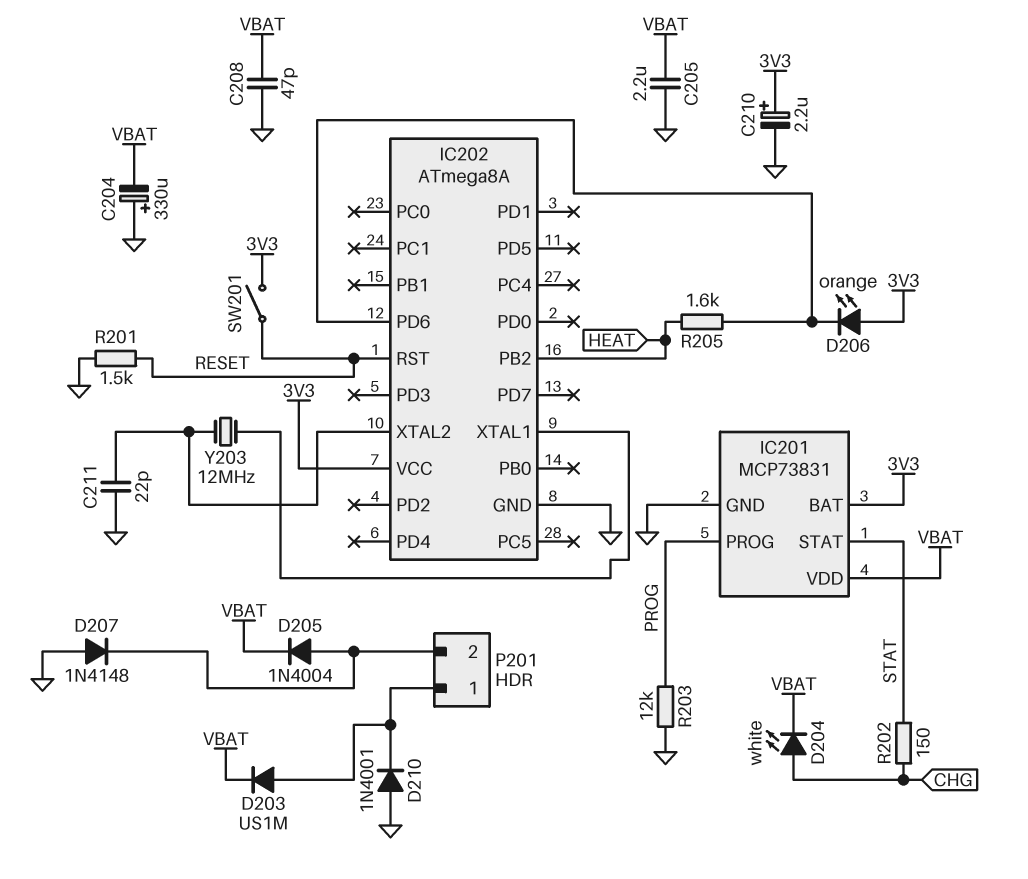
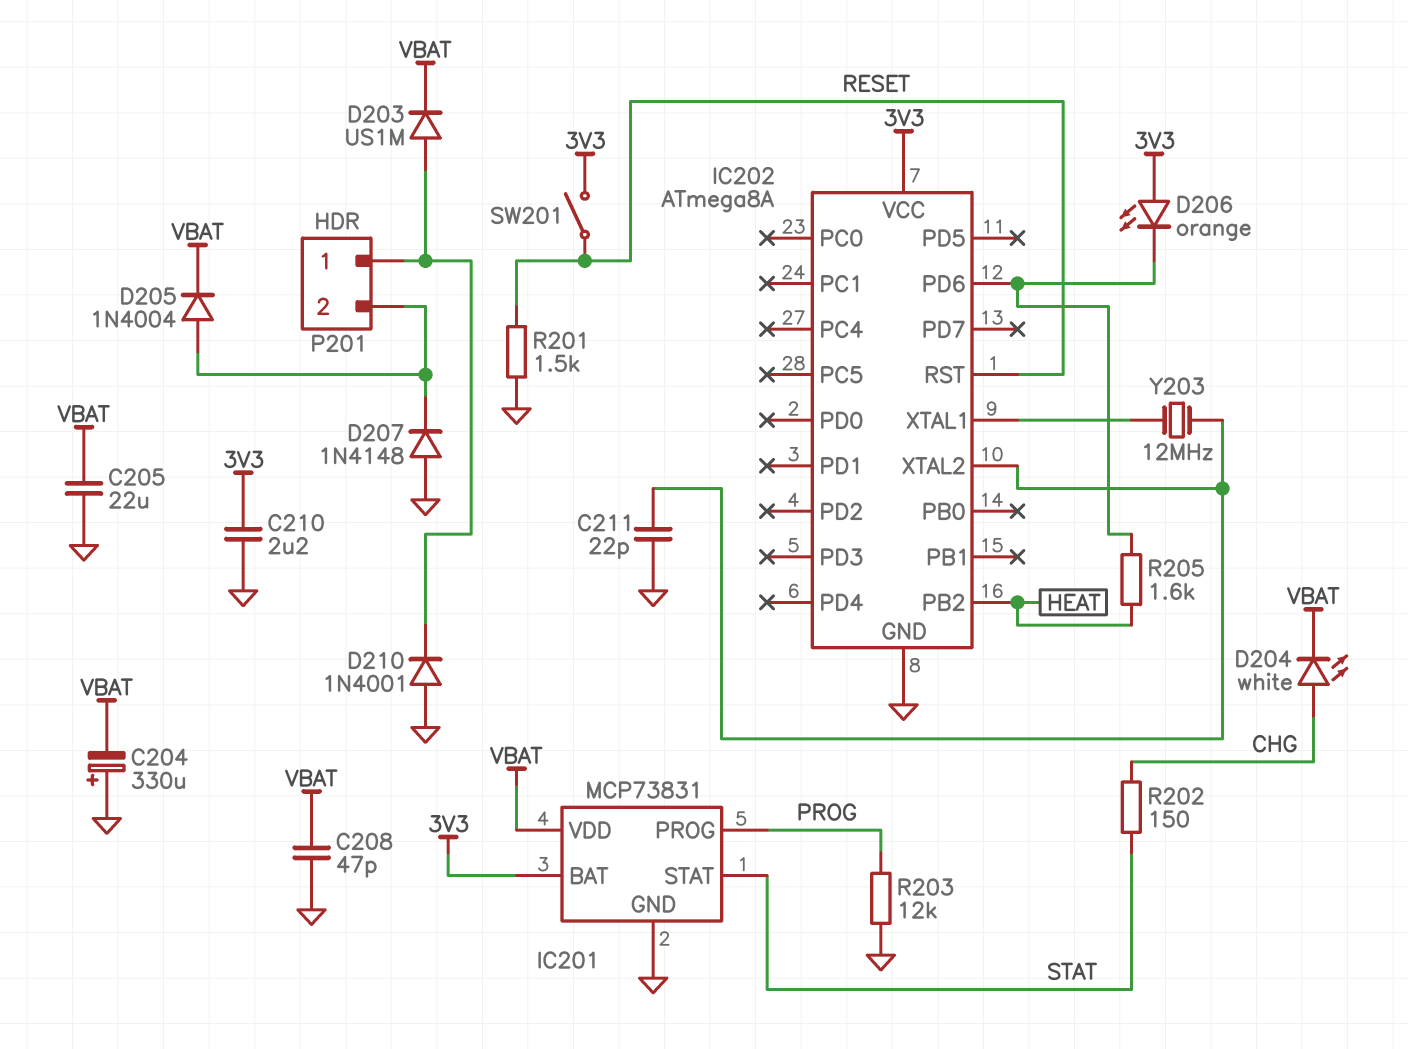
C205: 2.2uF (GND, VBAT) -> 22uF (GND, VBAT)
C210: 2.2uF (plus 3V3, minus GND) -> 2.2uF (3V3, GND)

